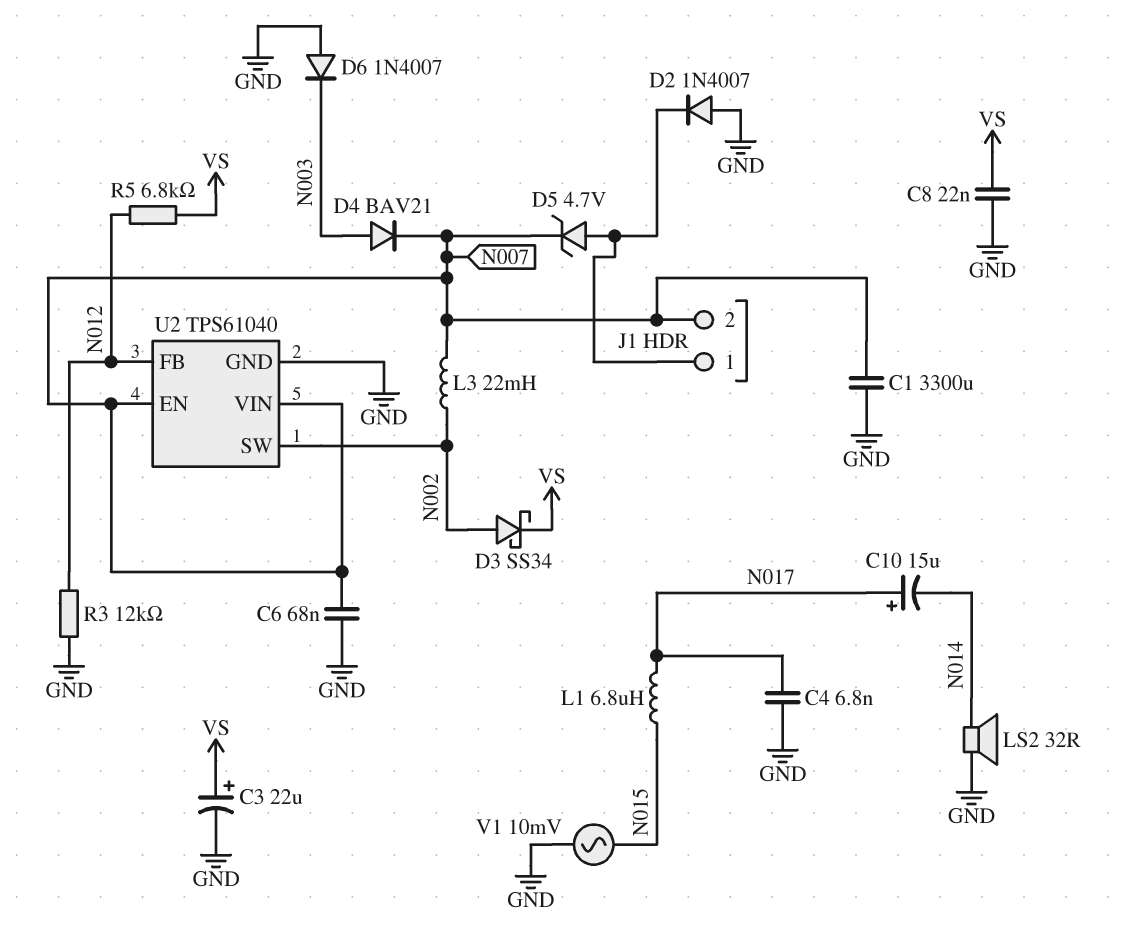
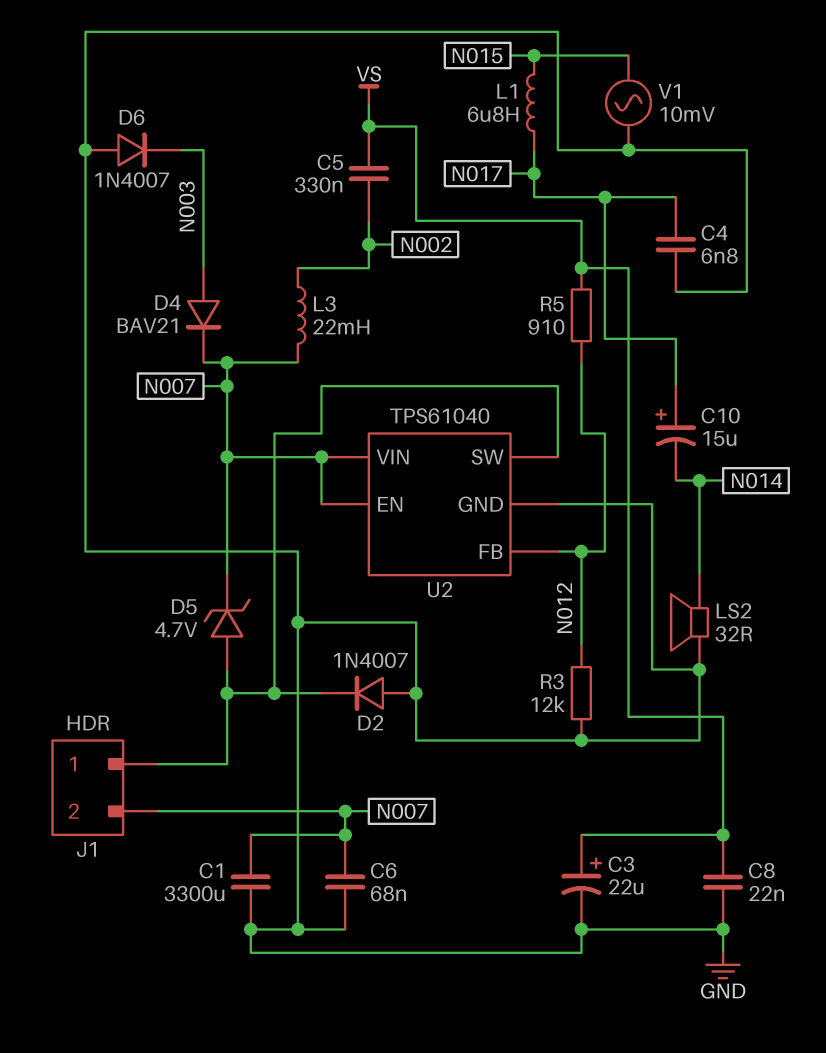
C5: none -> 330nF (N002, VS)
D3: schottky SS34 (A N002, K VS) -> none
R5: 6.8k (N012, VS) -> 910 (N012, VS)
U2 pin SW: N002 -> J1/1

